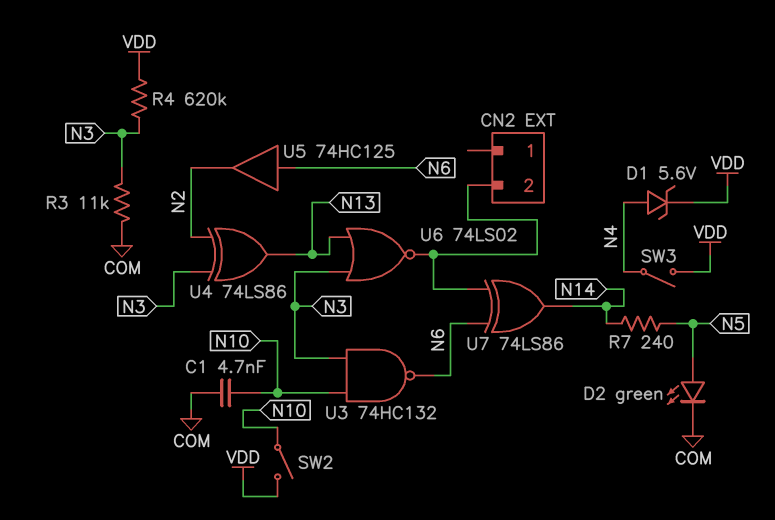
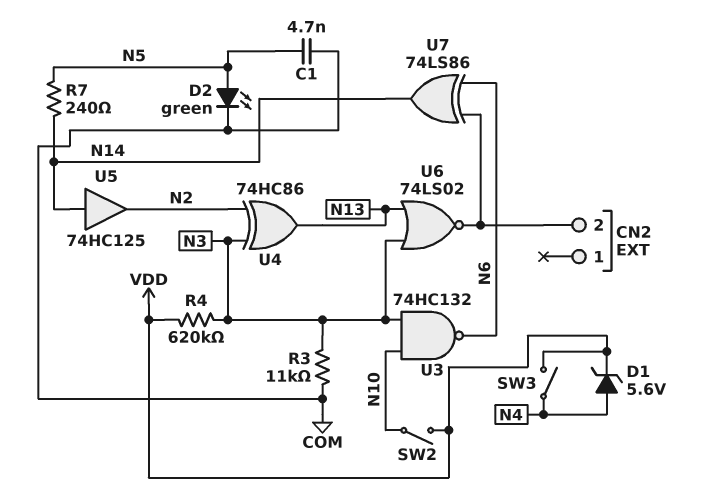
C1: 4.7nF (COM, N10) -> 4.7nF (COM, N5)
U4: XOR 74LS86 (in N2, in N3, out N13) -> XOR 74HC86 (in N2, in N3, out N13)
U5: buffer 74HC125 (in N6, out N2) -> buffer 74HC125 (in N14, out N2)

